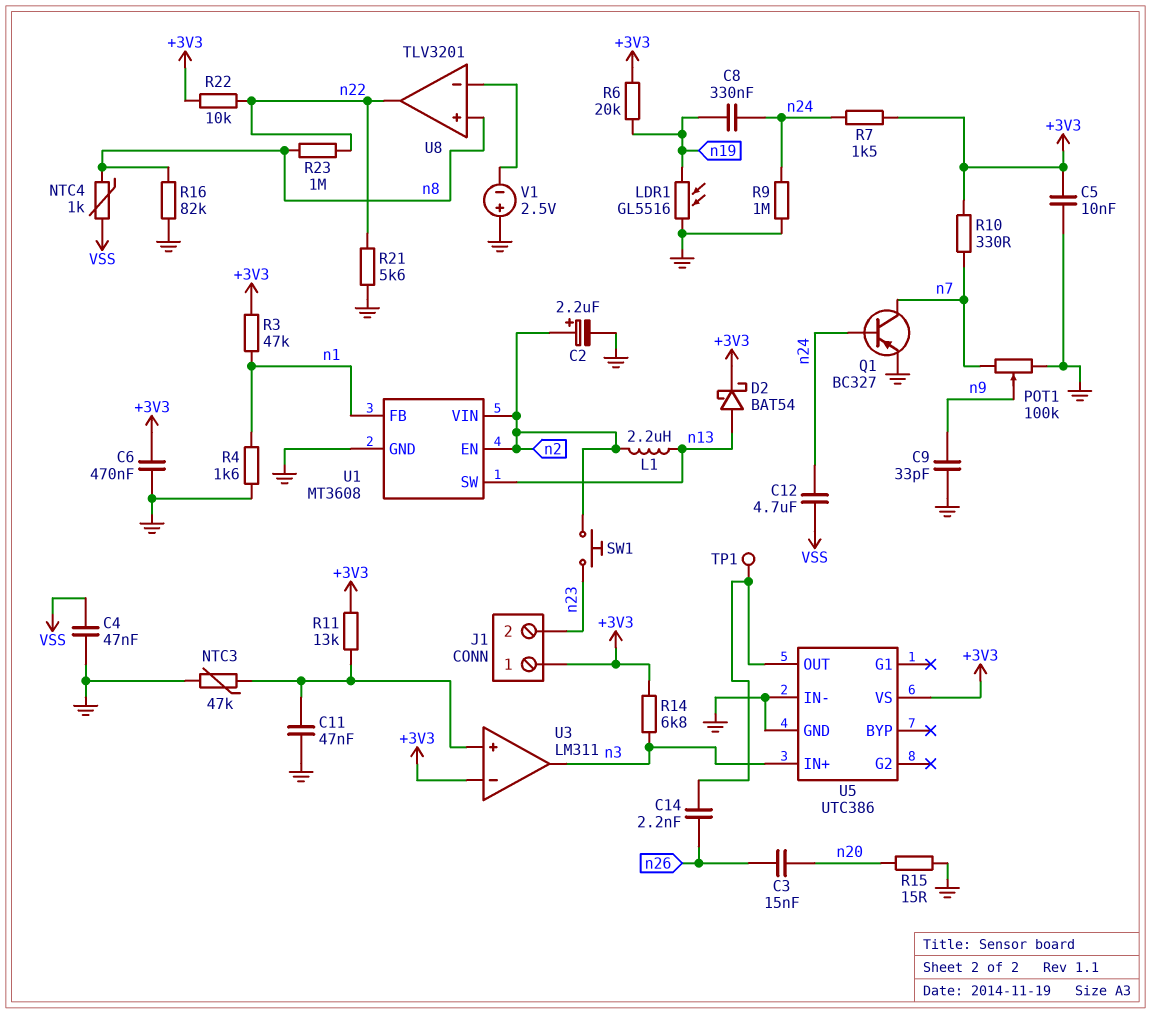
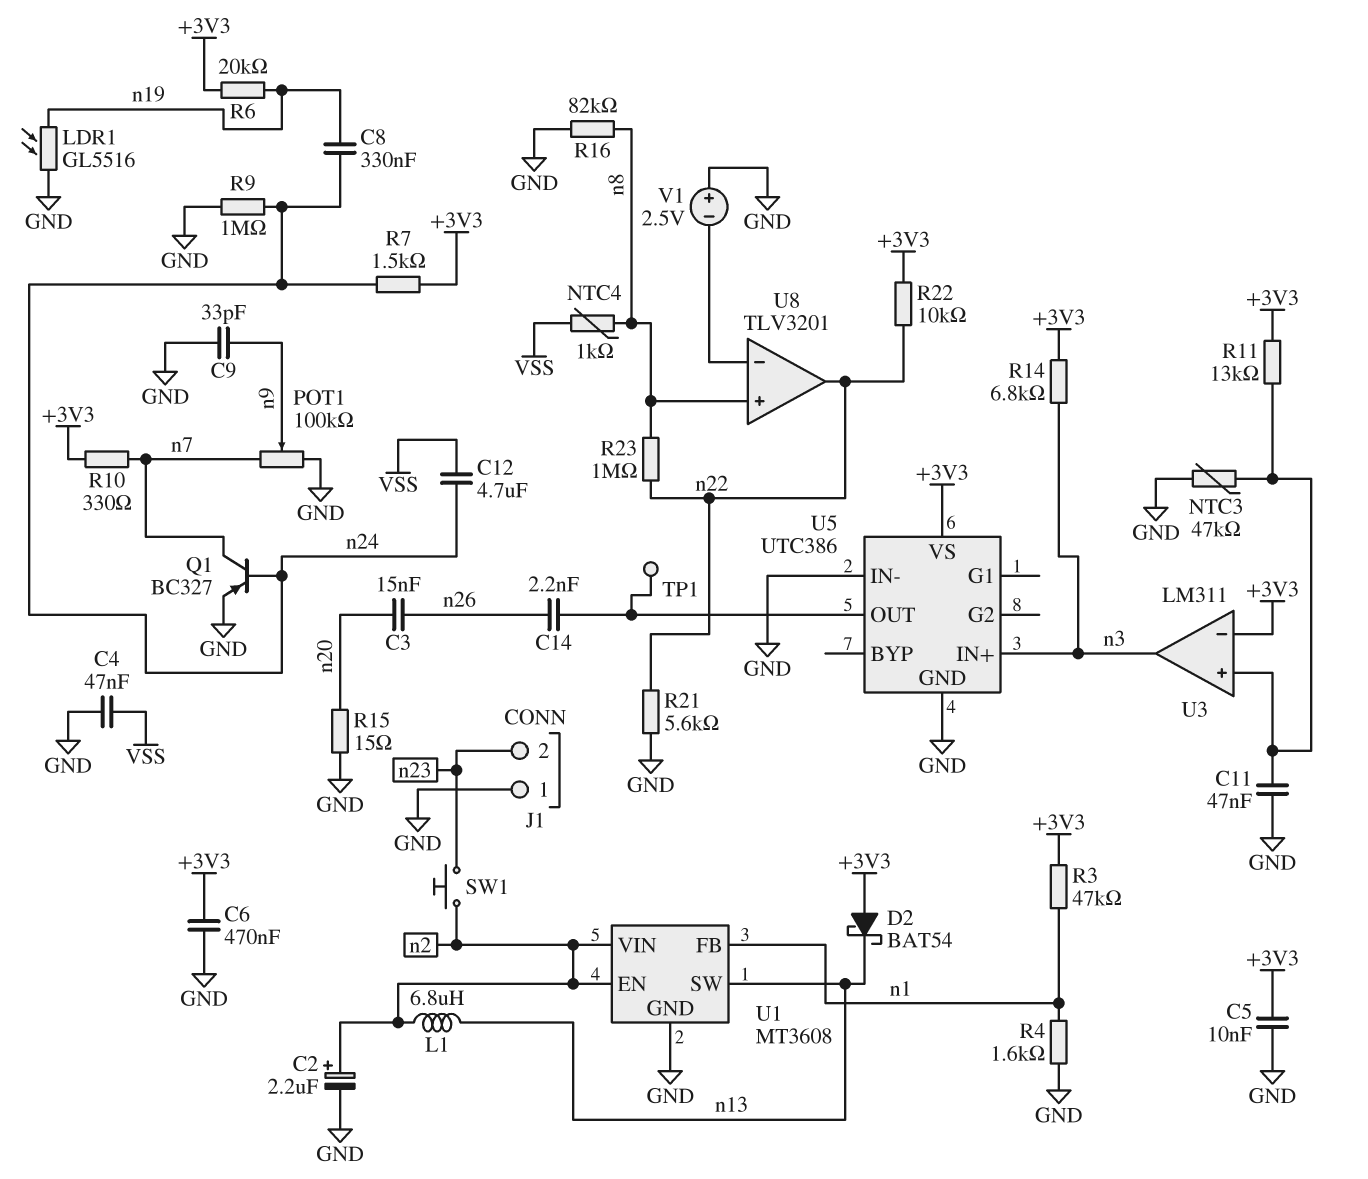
D2: schottky BAT54 (A n13, K +3V3) -> schottky BAT54 (A +3V3, K n13)
J1 pin 1: +3V3 -> GND
L1: 2.2uH (n2, n13) -> 6.8uH (n2, n13)

